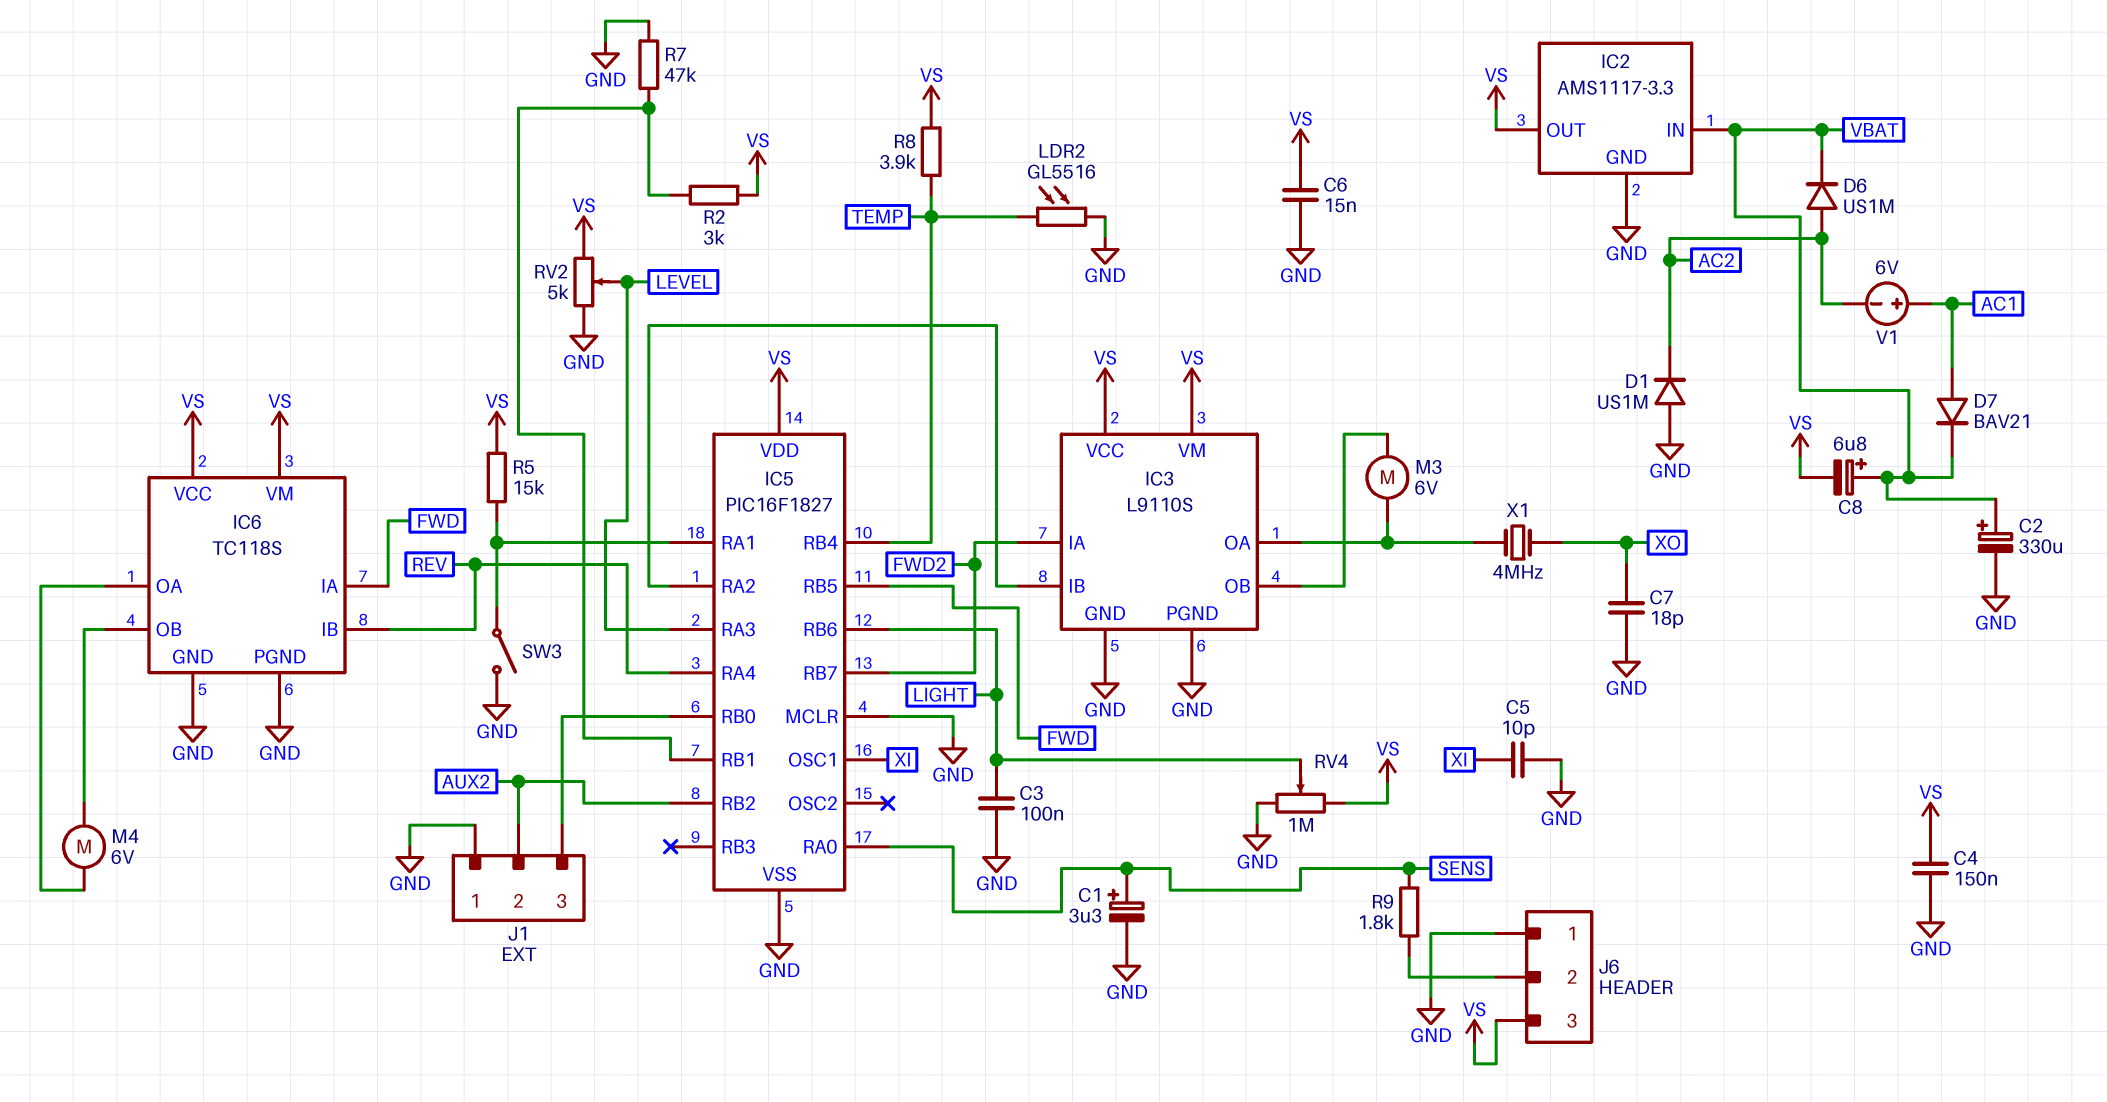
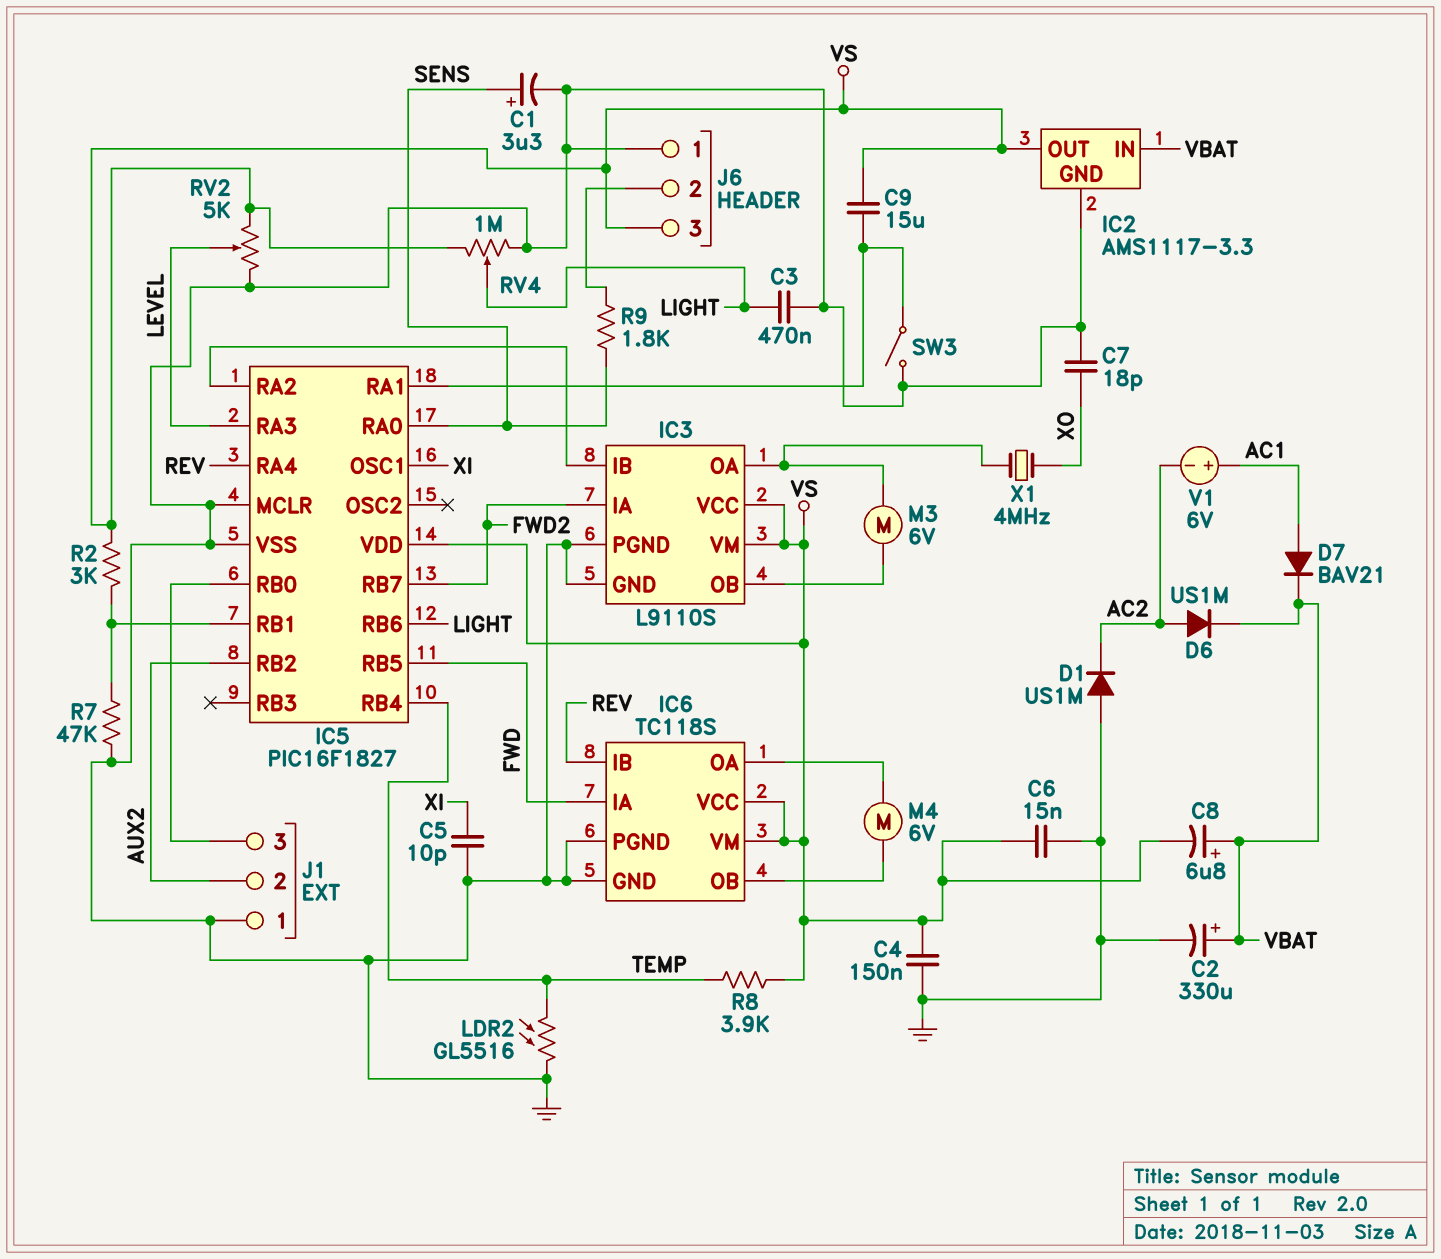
C3: 100nF (GND, LIGHT) -> 470nF (GND, LIGHT)
C9: none -> 15uF (IC5/RA1, VS)
R5: 15k (IC5/RA1, VS) -> none

